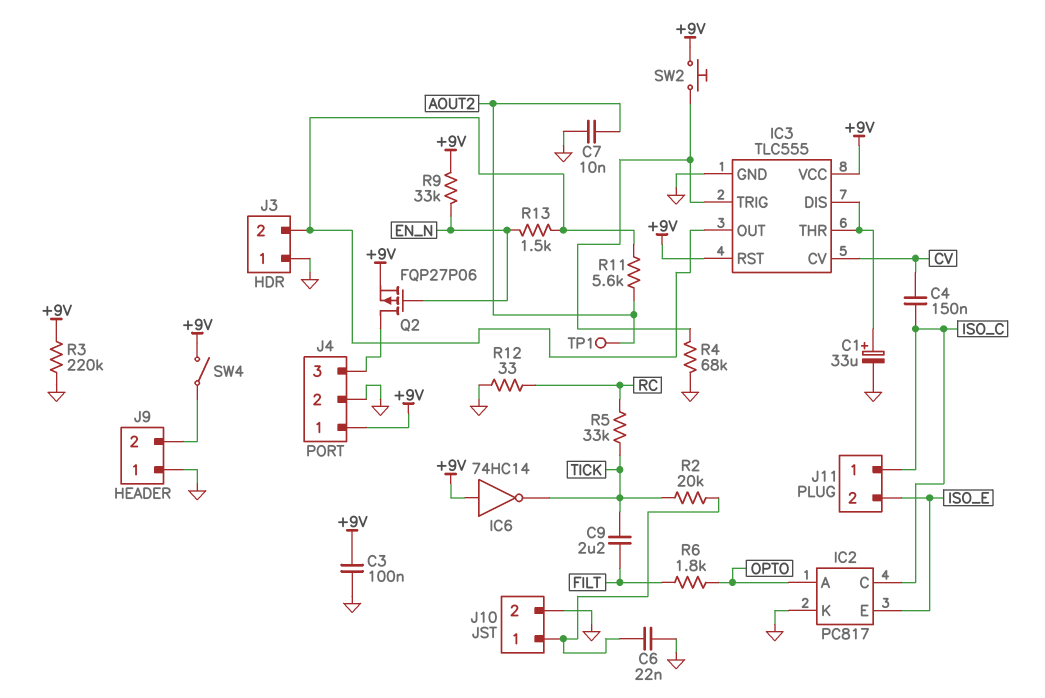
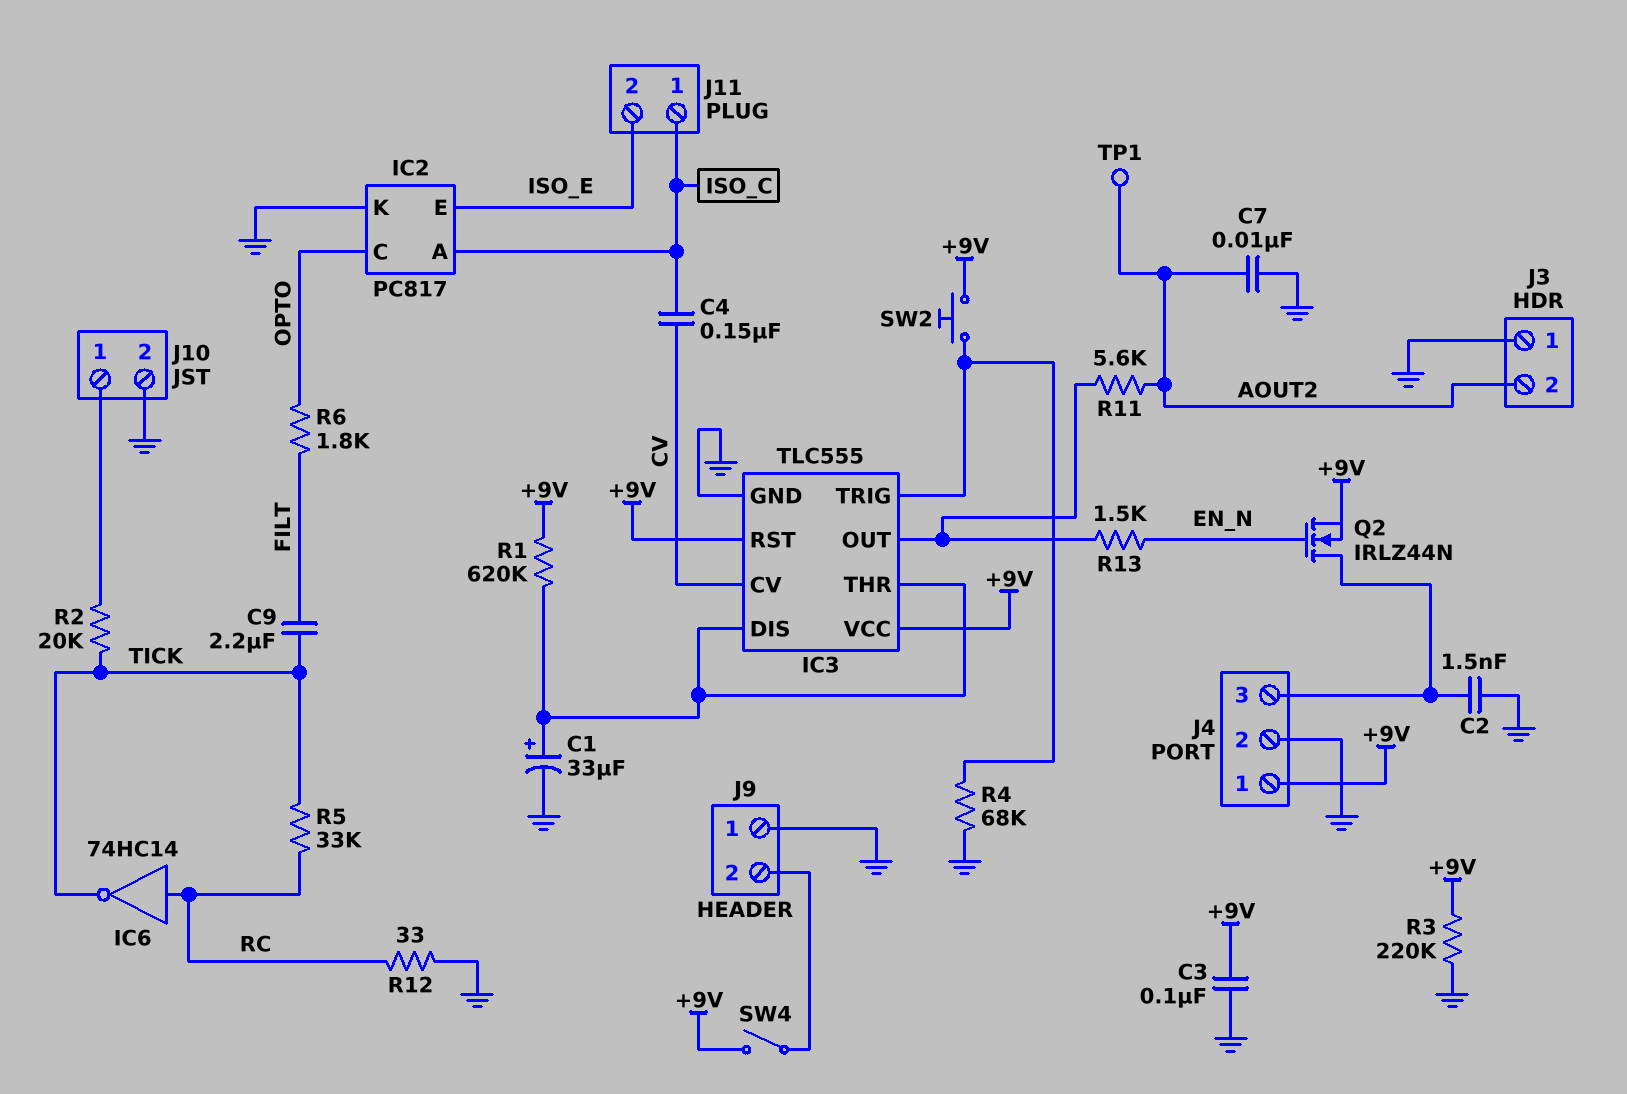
C2: none -> 1.5nF (GND, J4/3)
C6: 22nF (GND, J10/1) -> none
IC2 pin A: OPTO -> ISO_C
IC2 pin C: ISO_C -> OPTO
IC6: NOT 74HC14 (in +9V, out TICK) -> NOT 74HC14 (in RC, out TICK)
J3 pin 2: IC3/OUT -> AOUT2
Q2: PMOS FQP27P06 (G EN_N, D J4/3, S +9V) -> NMOS IRLZ44N (G EN_N, D J4/3, S +9V)
R1: none -> 620k (+9V, IC3/DIS)
R9: 33k (+9V, EN_N) -> none

